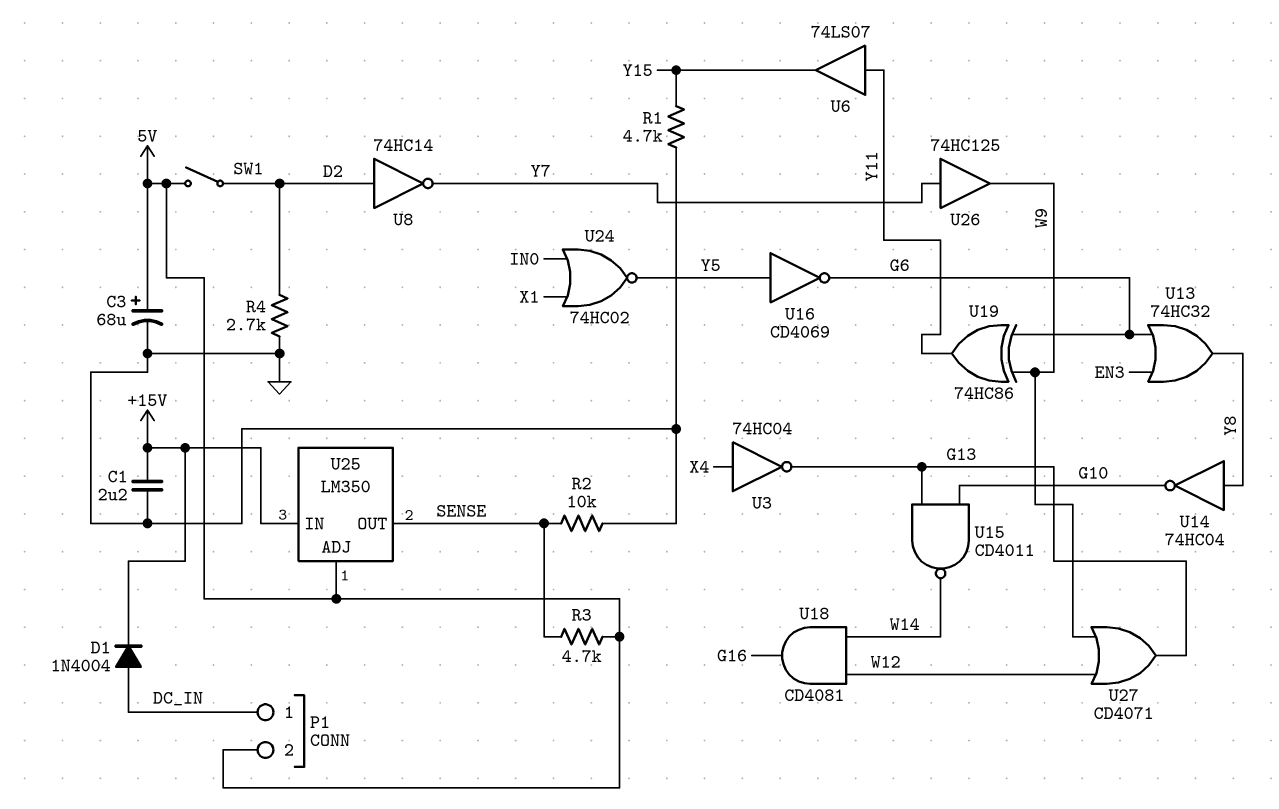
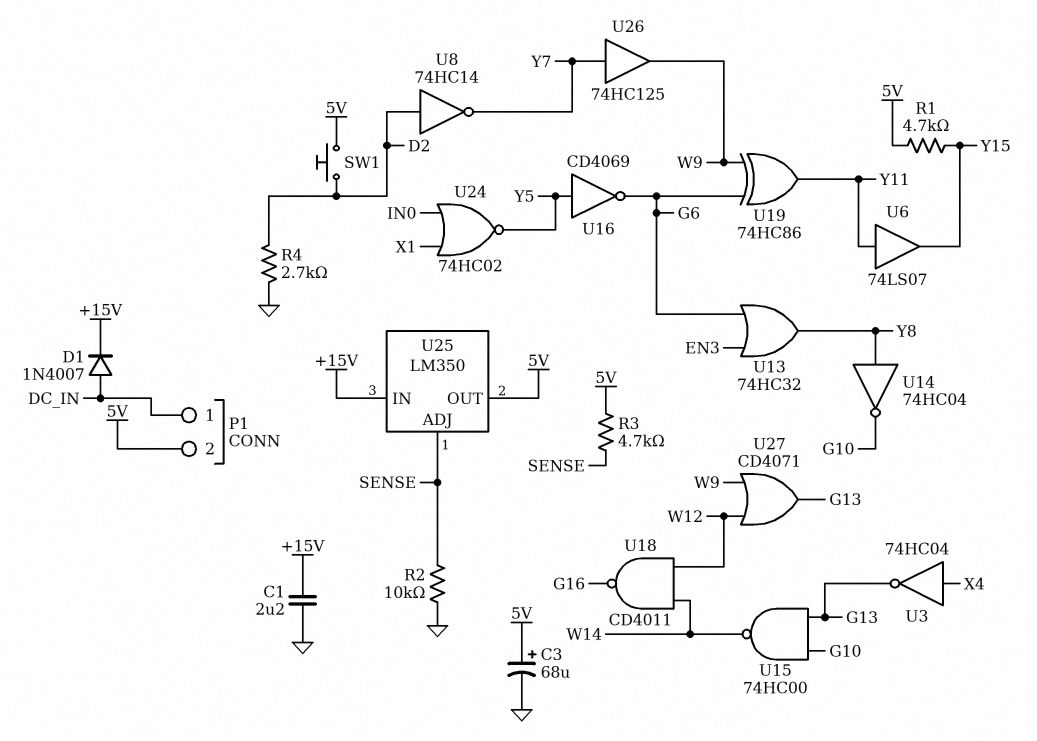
D1: diode 1N4004 (A DC_IN, K +15V) -> diode 1N4007 (A DC_IN, K +15V)
R1: 4.7k (GND, Y15) -> 4.7k (5V, Y15)
SW1: switch (5V, D2) -> button (5V, D2)
U15: NAND CD4011 (in G10, in G13, out W14) -> NAND 74HC00 (in G10, in G13, out W14)
U18: AND CD4081 (in W12, in W14, out G16) -> NAND CD4011 (in W12, in W14, out G16)
U25 pin ADJ: 5V -> SENSE
U25 pin OUT: SENSE -> 5V

